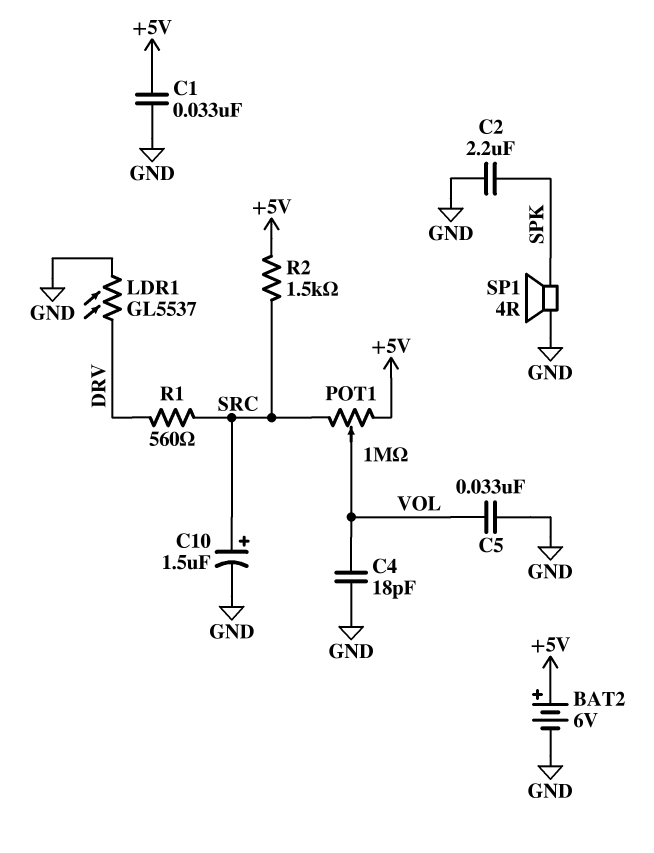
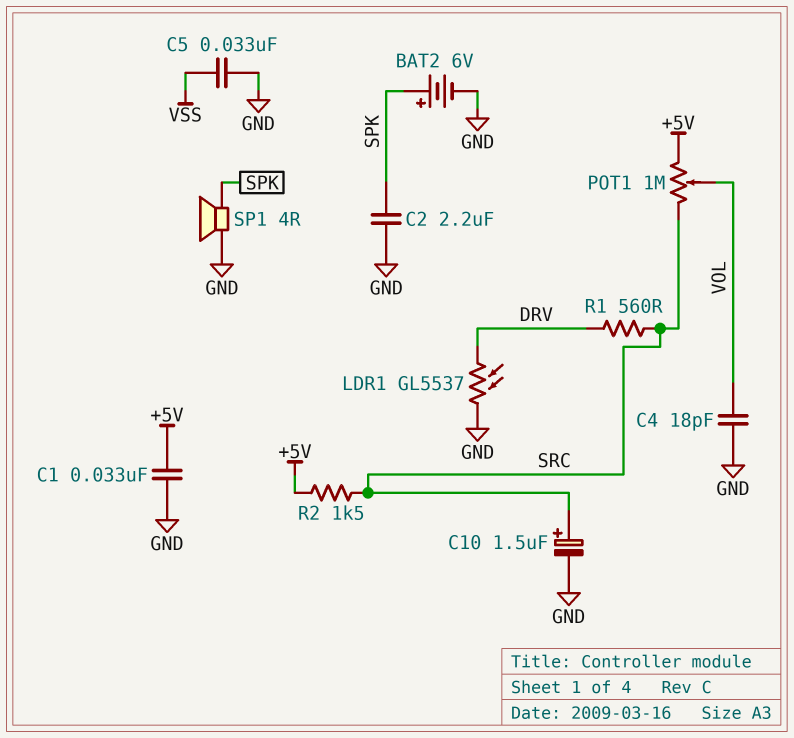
BAT2: 6V (plus +5V, minus GND) -> 6V (plus SPK, minus GND)
C5: 33nF (GND, VOL) -> 33nF (GND, VSS)

